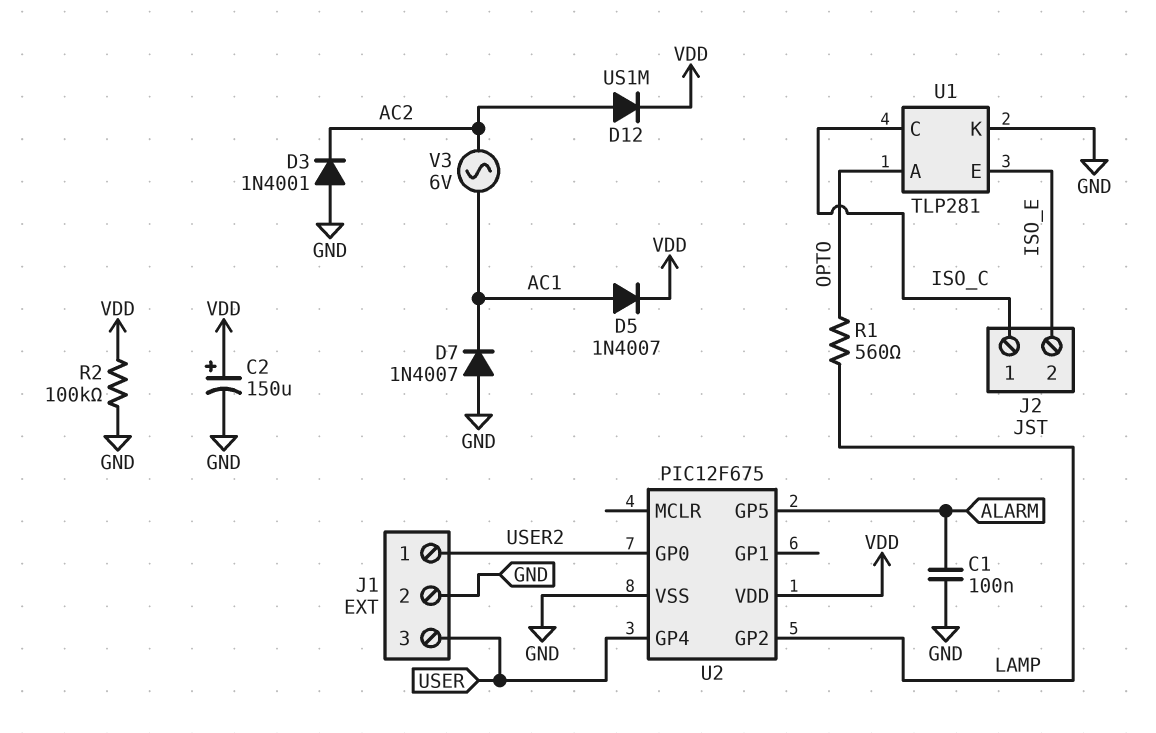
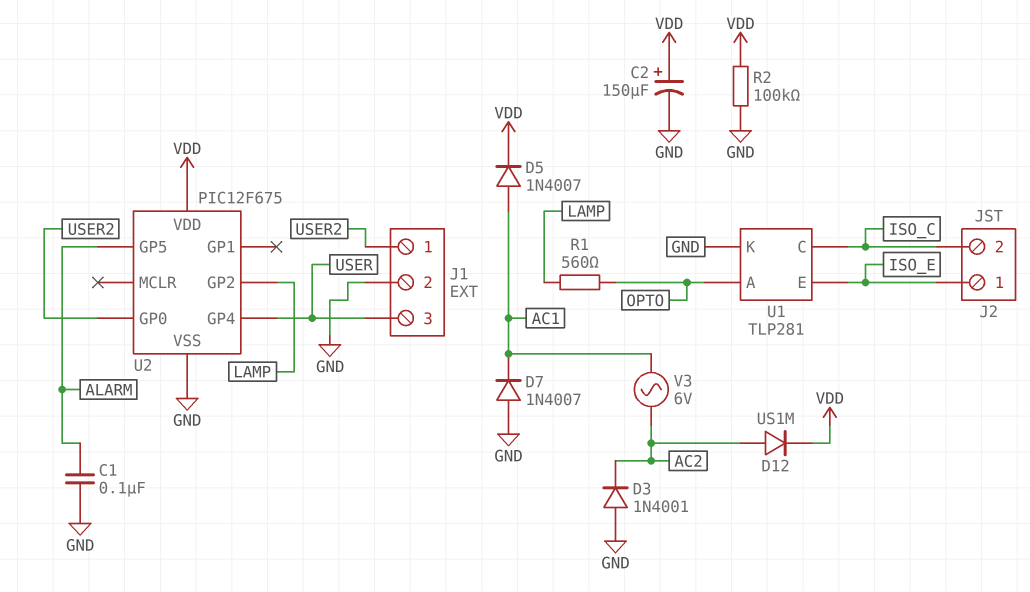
J2 pin 1: ISO_C -> ISO_E
J2 pin 2: ISO_E -> ISO_C

